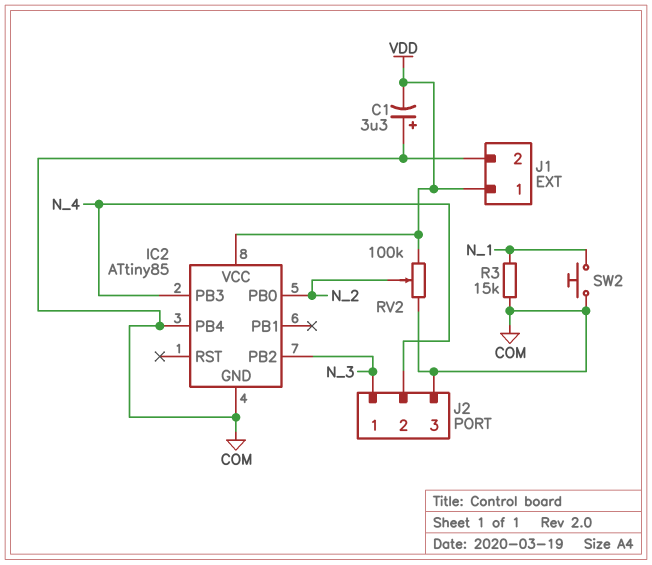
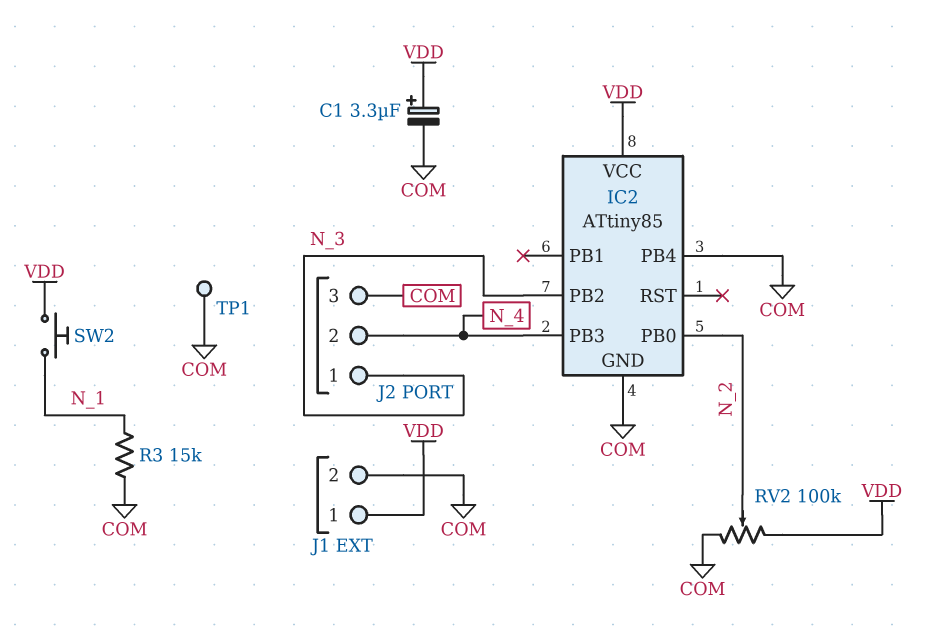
C1: 3.3uF (plus COM, minus VDD) -> 3.3uF (plus VDD, minus COM)
SW2: button (COM, N_1) -> button (N_1, VDD)
TP1: none -> test point (COM)

